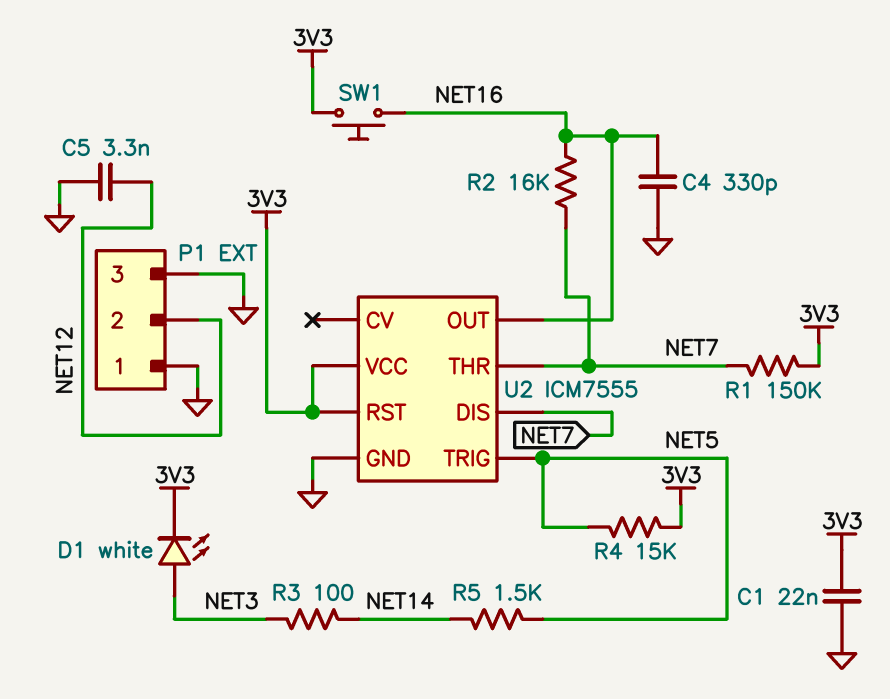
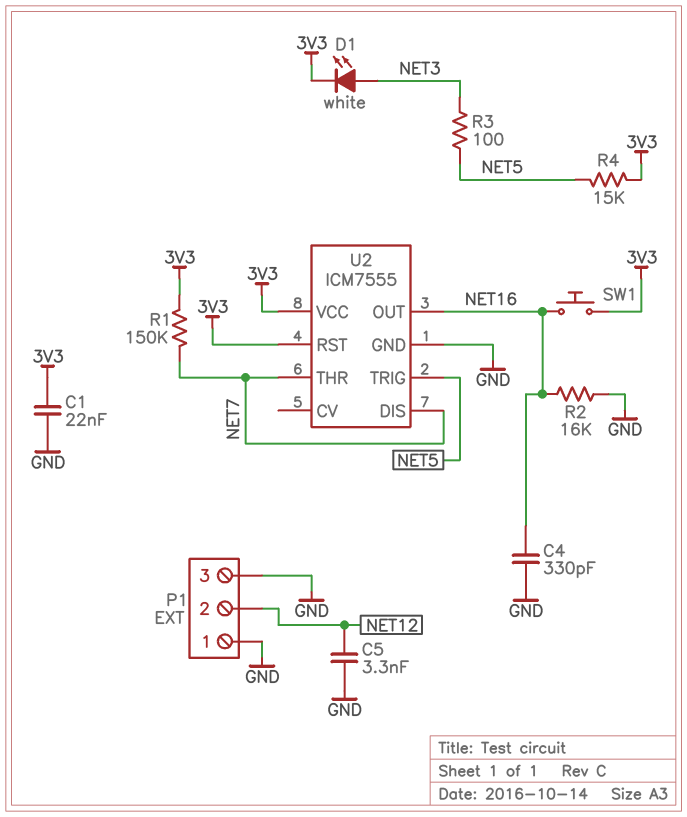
R2: 16k (NET7, NET16) -> 16k (GND, NET16)
R3: 100 (NET3, NET14) -> 100 (NET3, NET5)
R5: 1.5k (NET5, NET14) -> none

